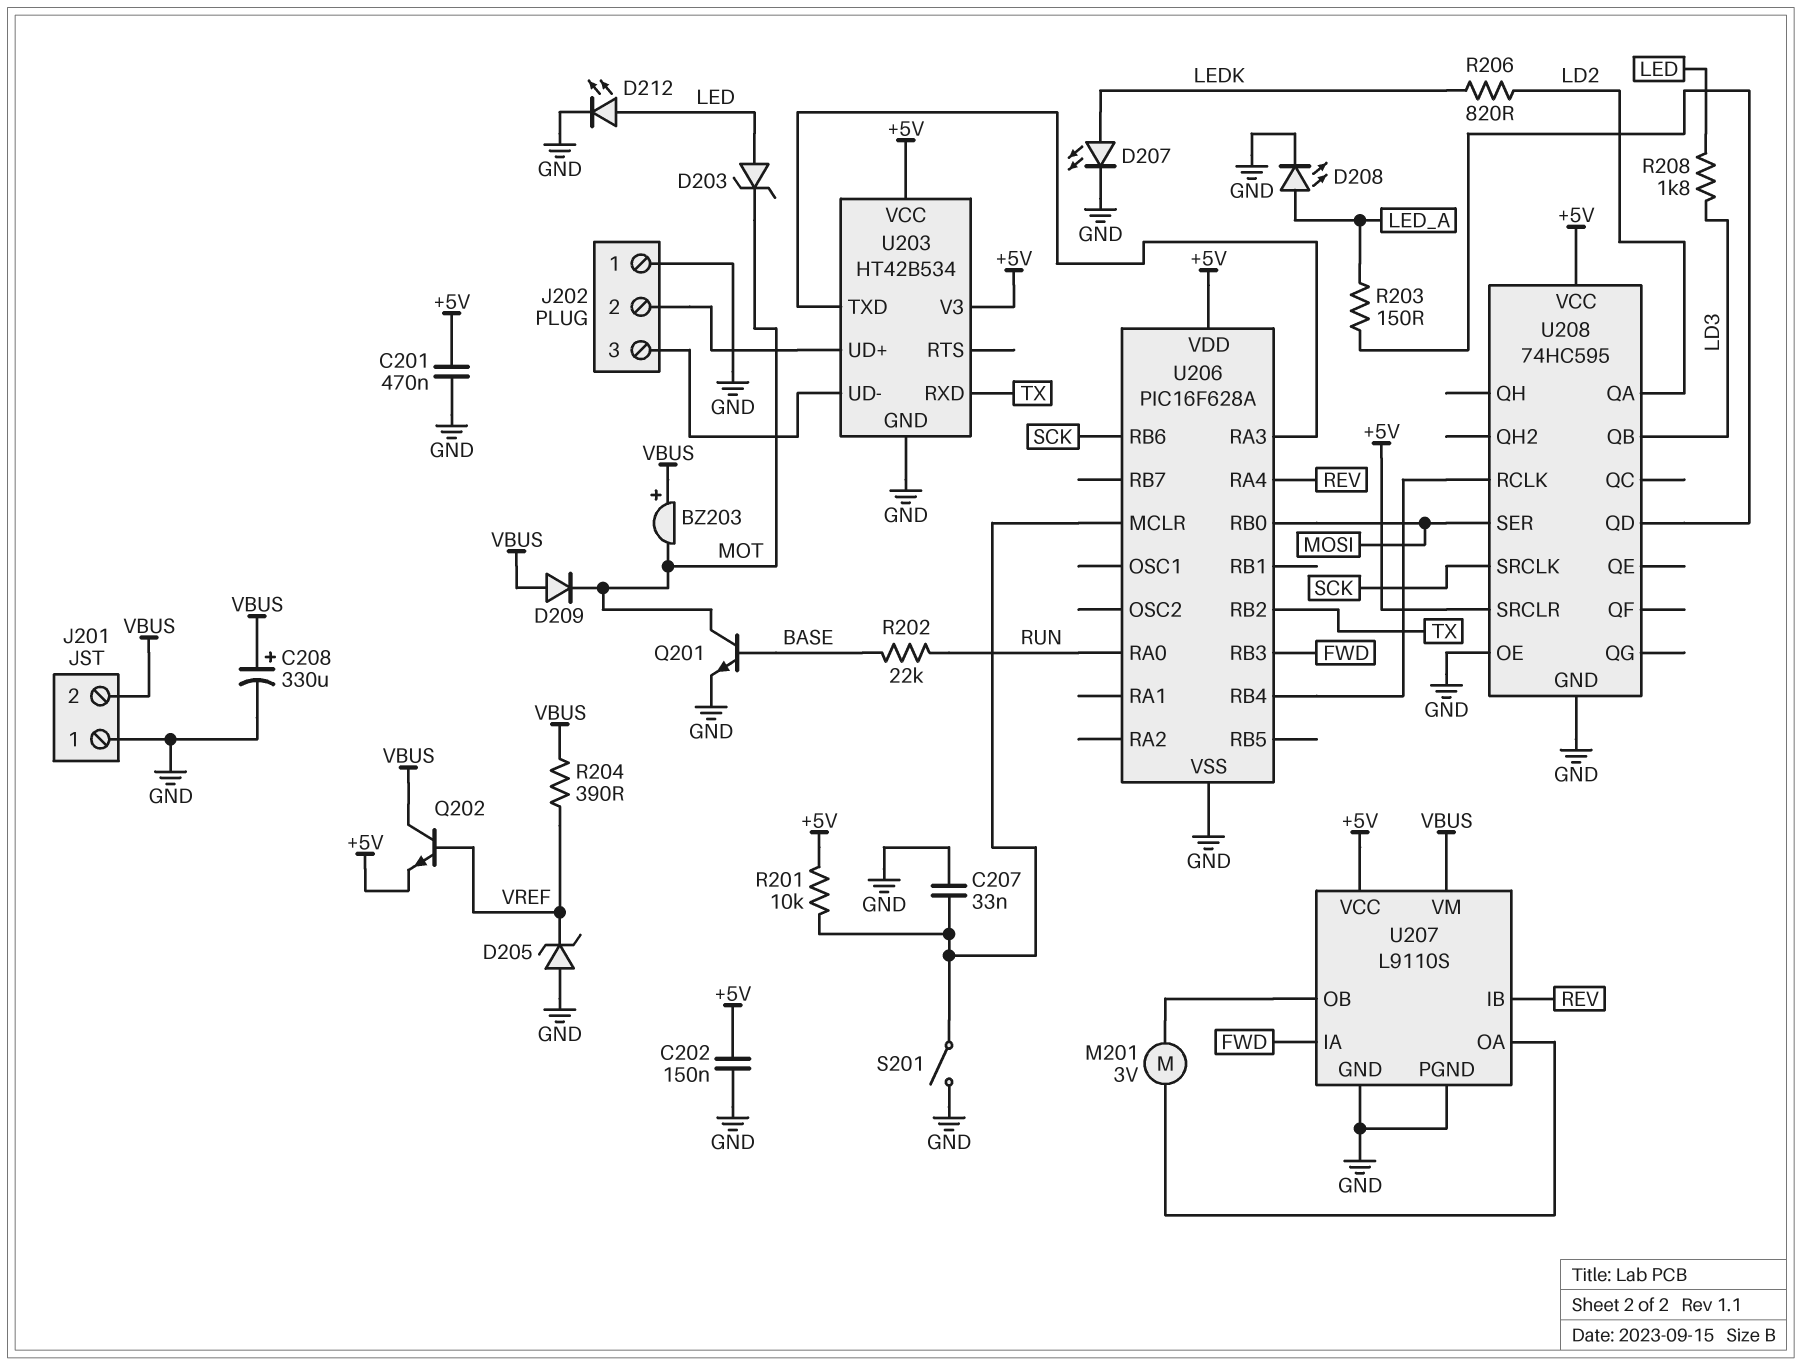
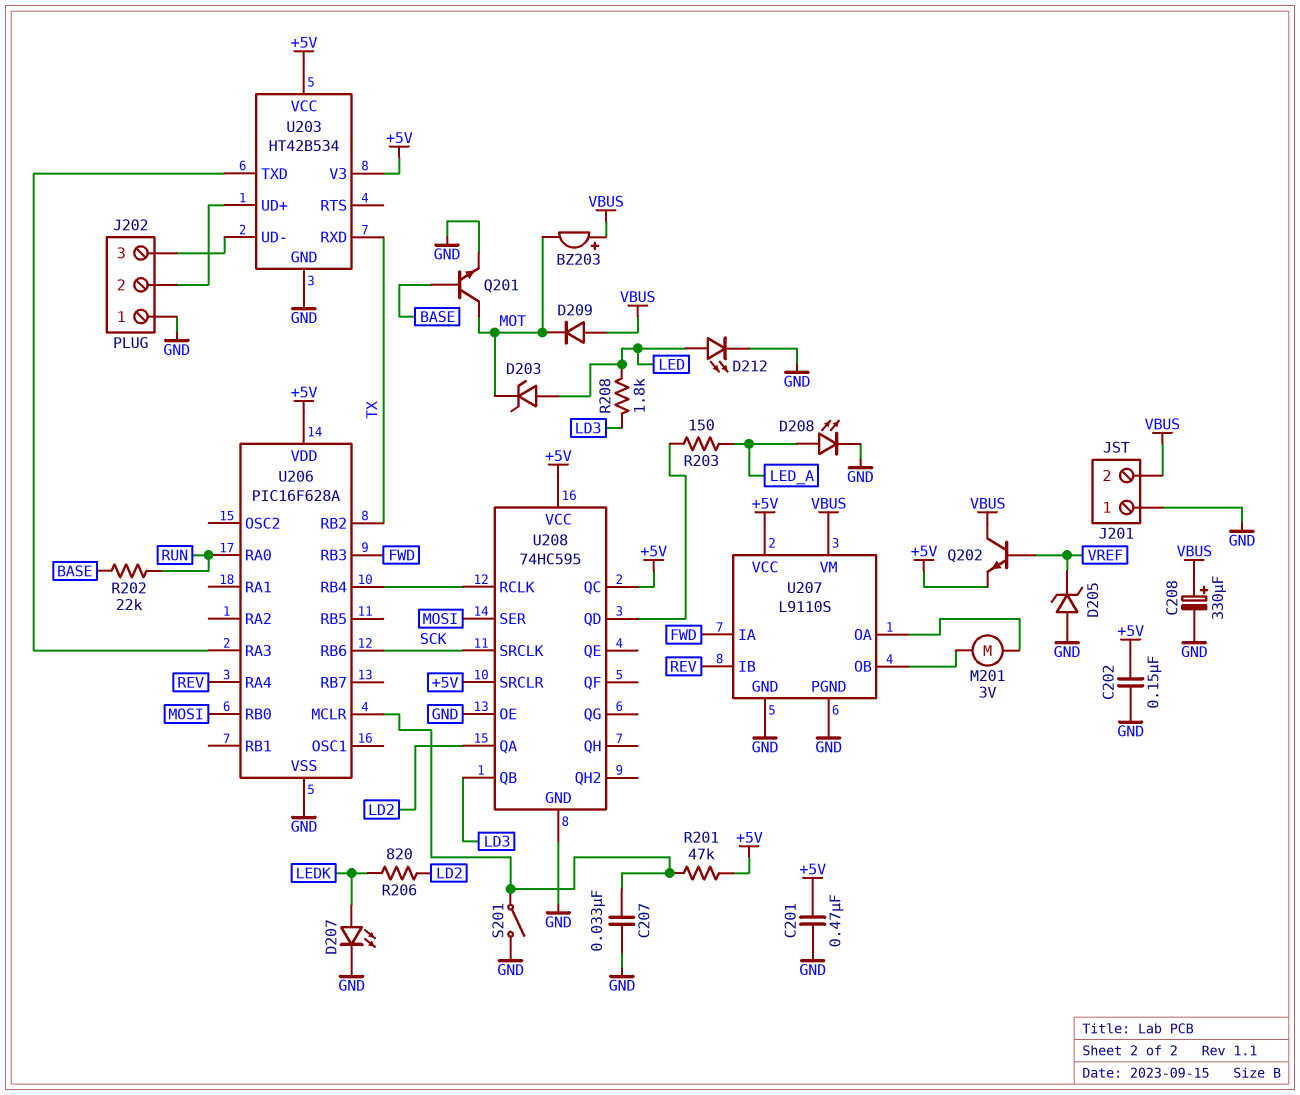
R201: 10k (+5V, U206/MCLR) -> 47k (+5V, U206/MCLR)
R204: 390 (VBUS, VREF) -> none
U208 pin QC: none -> +5V

